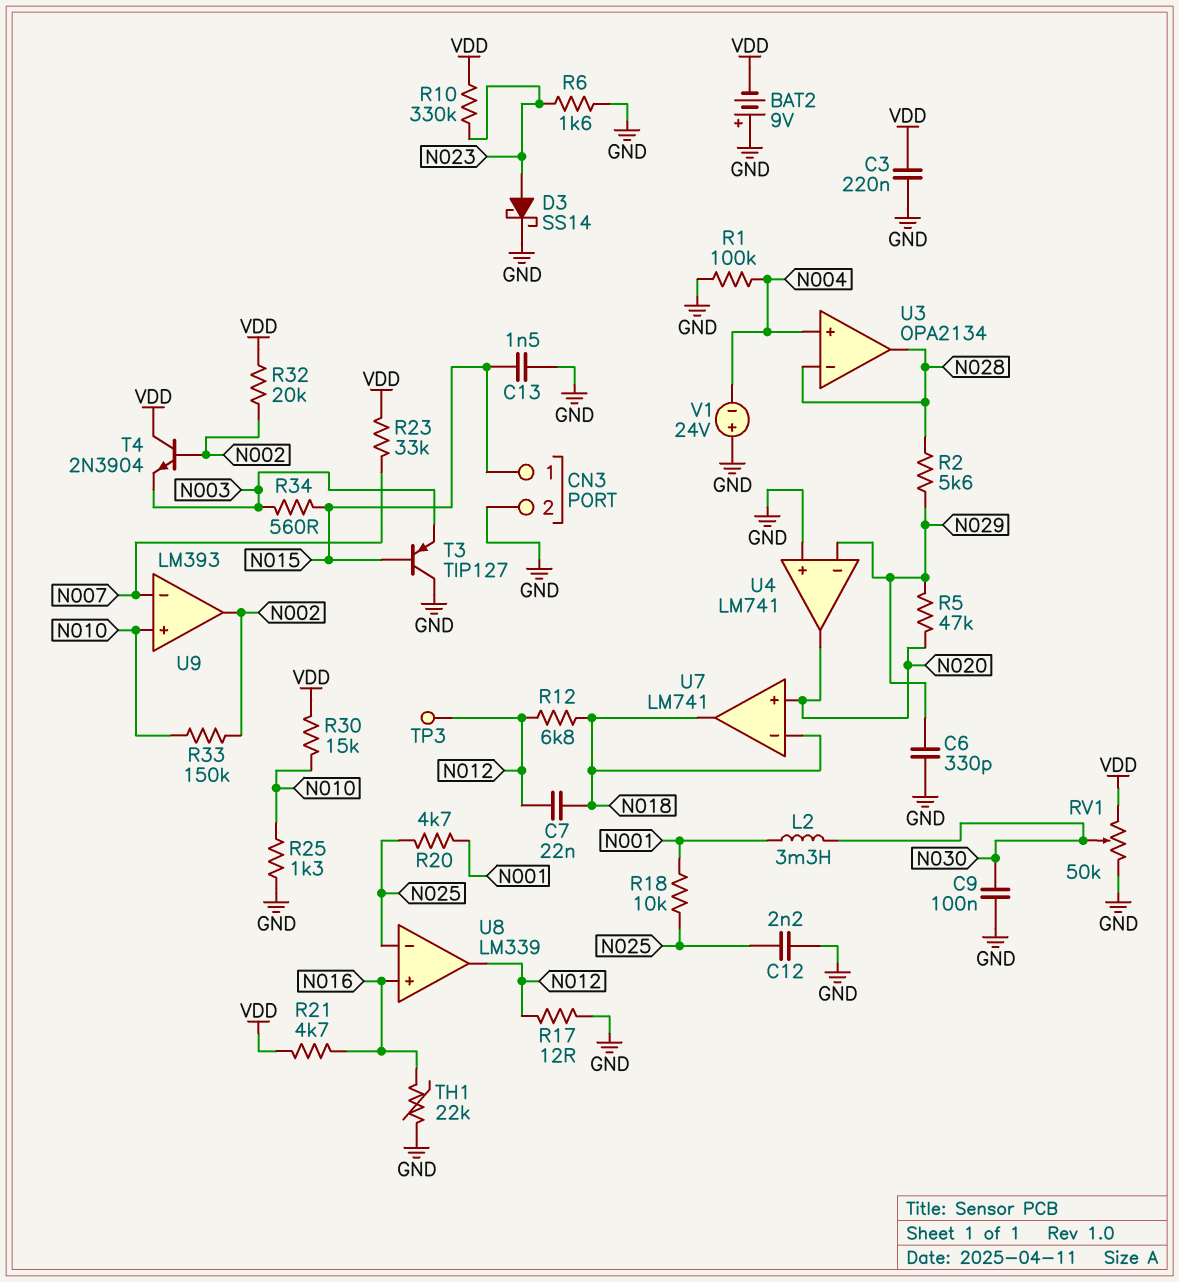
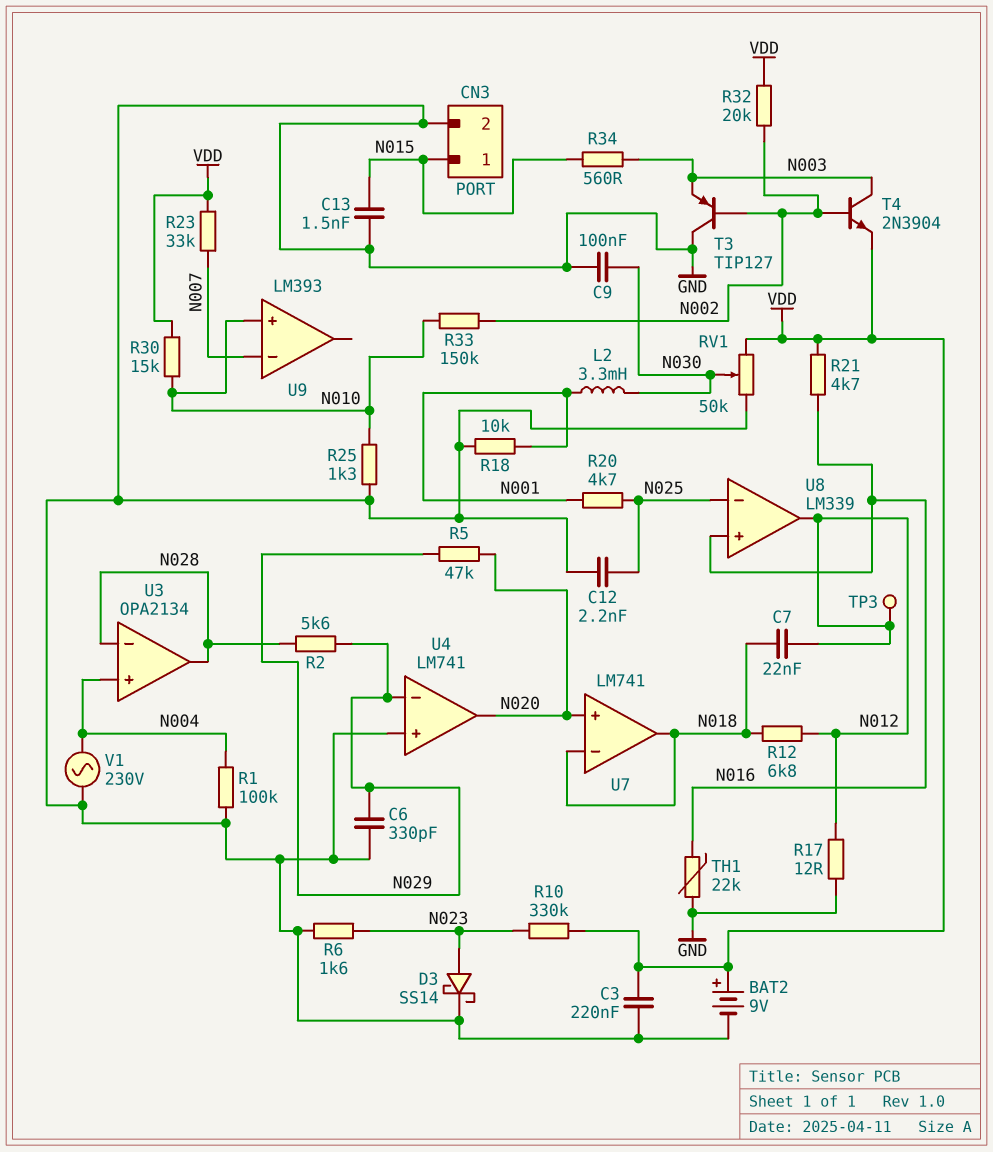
BAT2: 9V (plus GND, minus VDD) -> 9V (plus VDD, minus GND)
R18: 10k (N001, N025) -> 10k (GND, N001)
T3: PNP TIP127 (B N015, C GND, E N003) -> PNP TIP127 (B N002, C GND, E N003)
T4: NPN 2N3904 (B N002, C VDD, E N003) -> NPN 2N3904 (B N002, C N003, E VDD)
U9 pin out: N002 -> none
V1: 24V (plus GND, minus N004) -> AC 230V (GND, N004)

